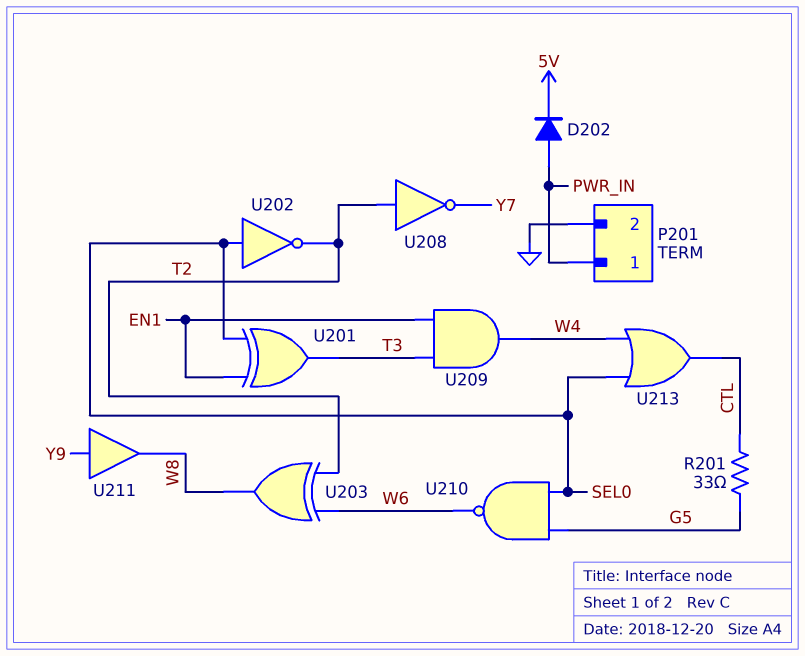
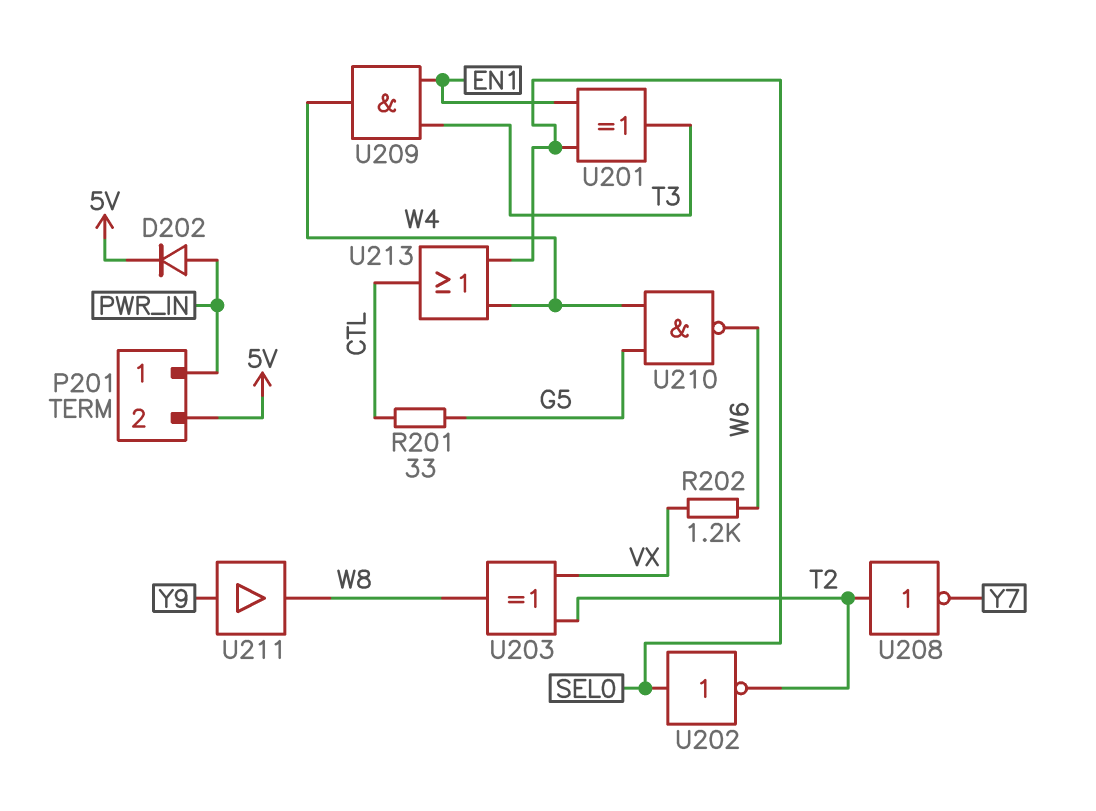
P201 pin 2: GND -> 5V
R202: none -> 1.2k (VX, W6)
U203: XOR (in T2, in W6, out W8) -> XOR (in T2, in VX, out W8)
U210: NAND (in G5, in SEL0, out W6) -> NAND (in G5, in W4, out W6)

